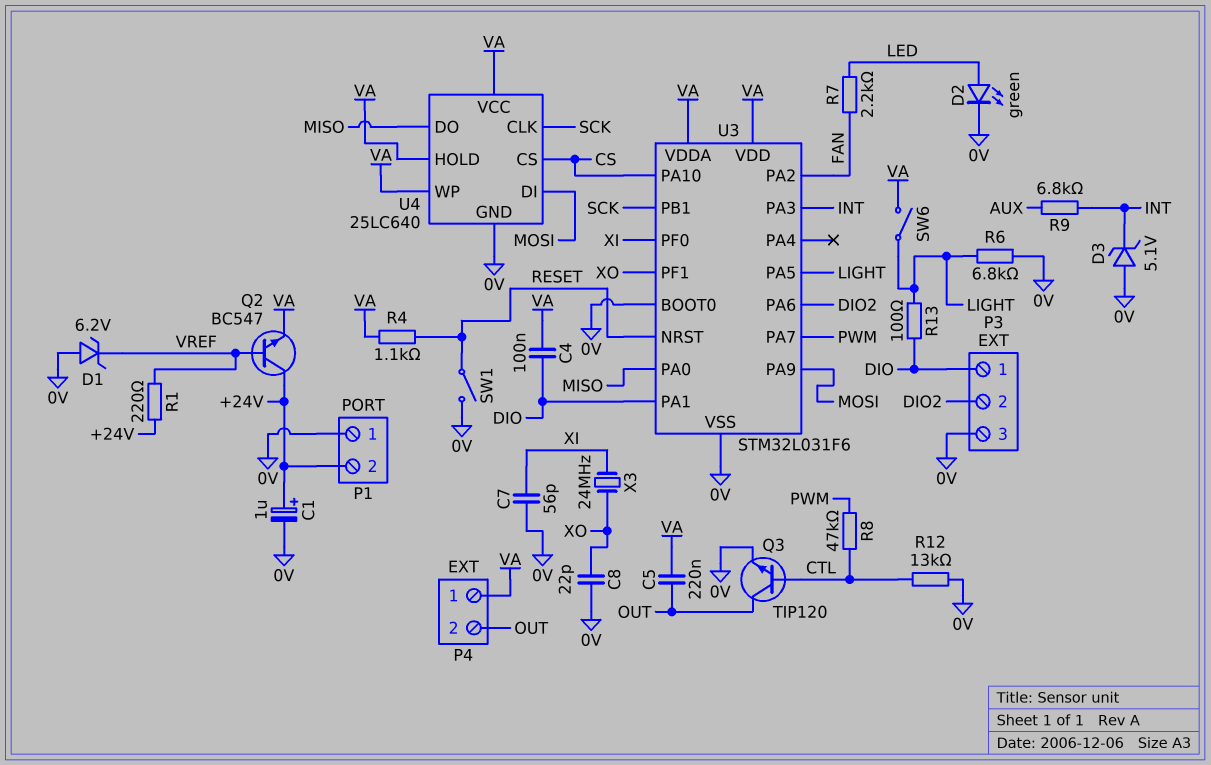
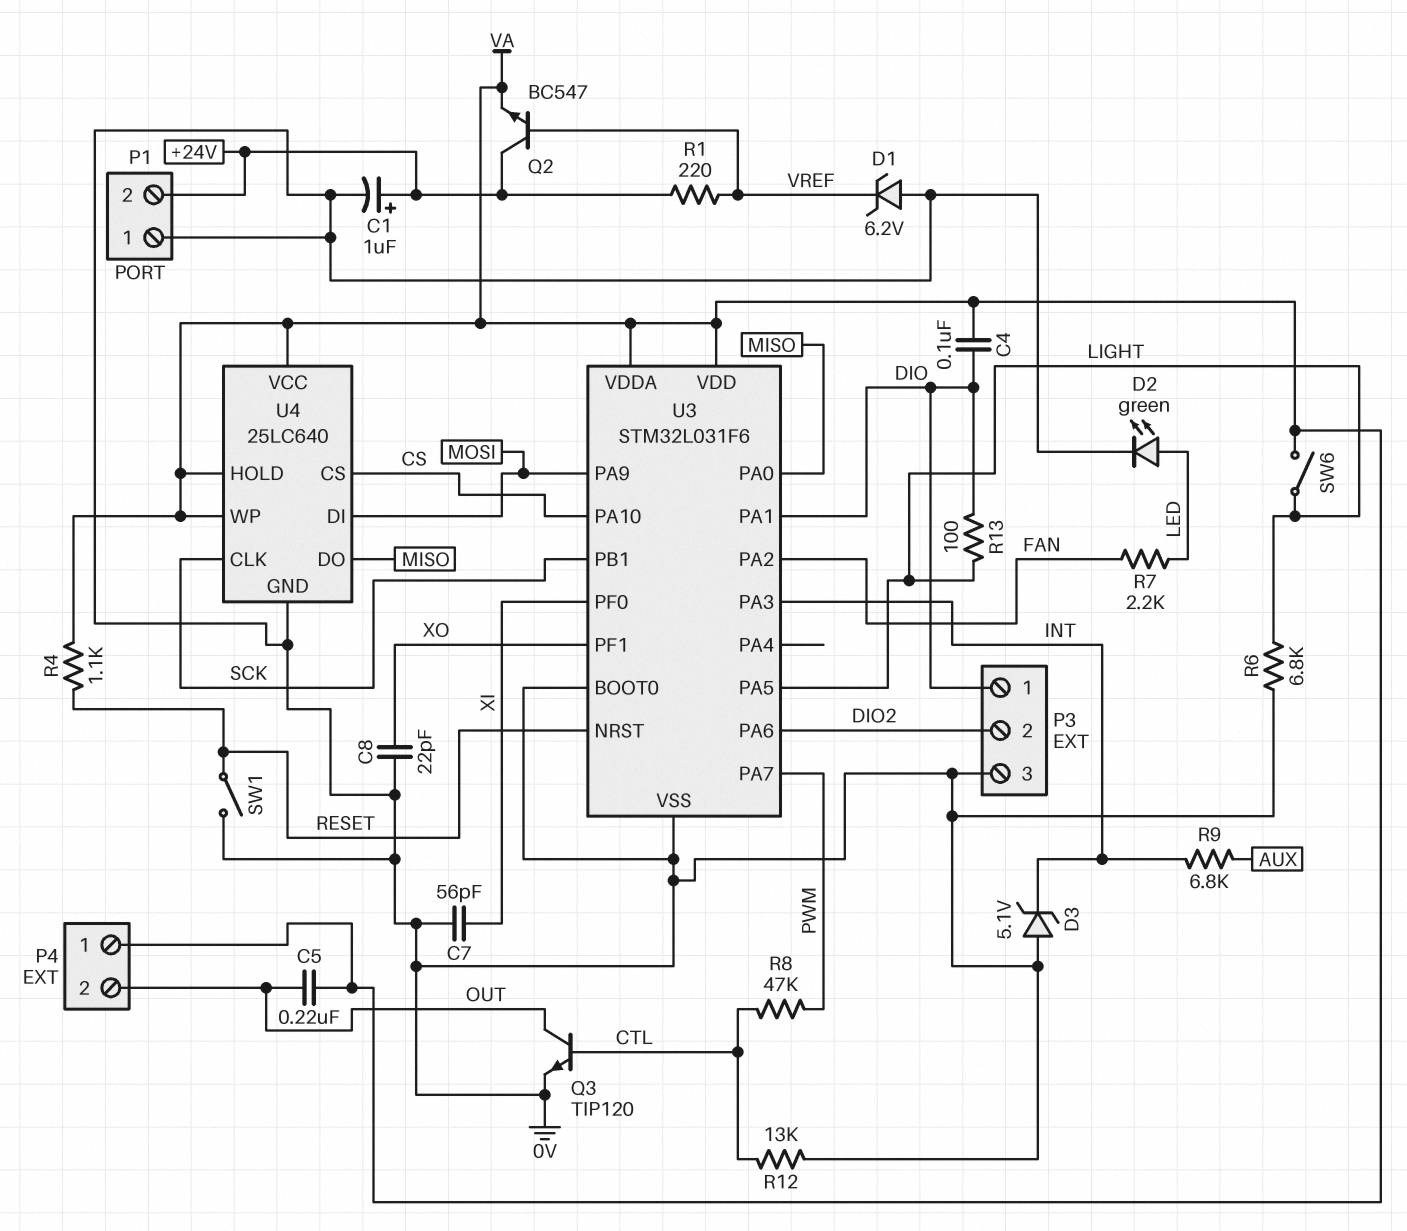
X3: 24MHz (XI, XO) -> none

